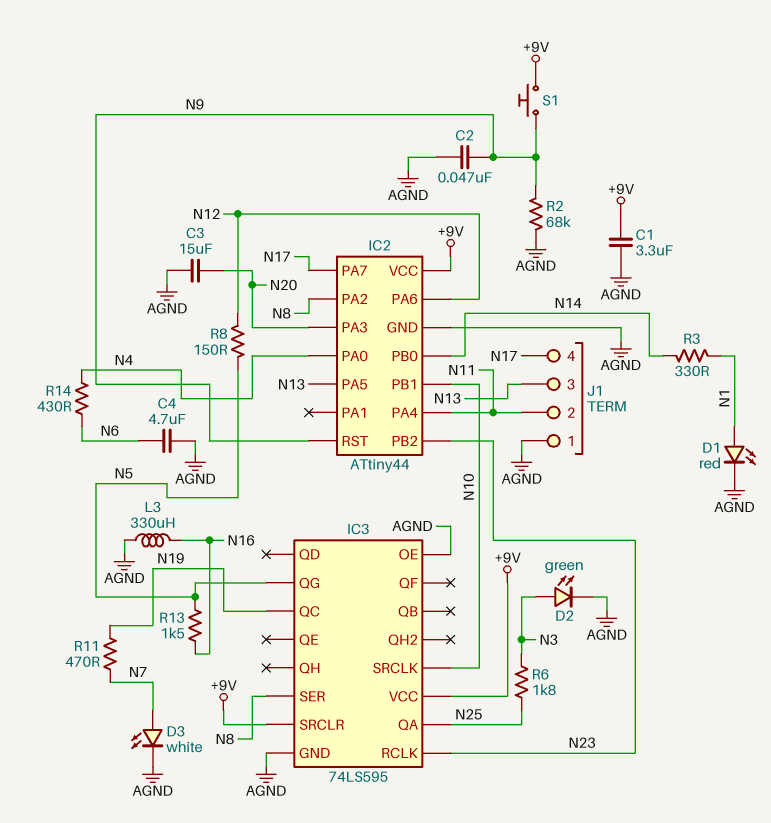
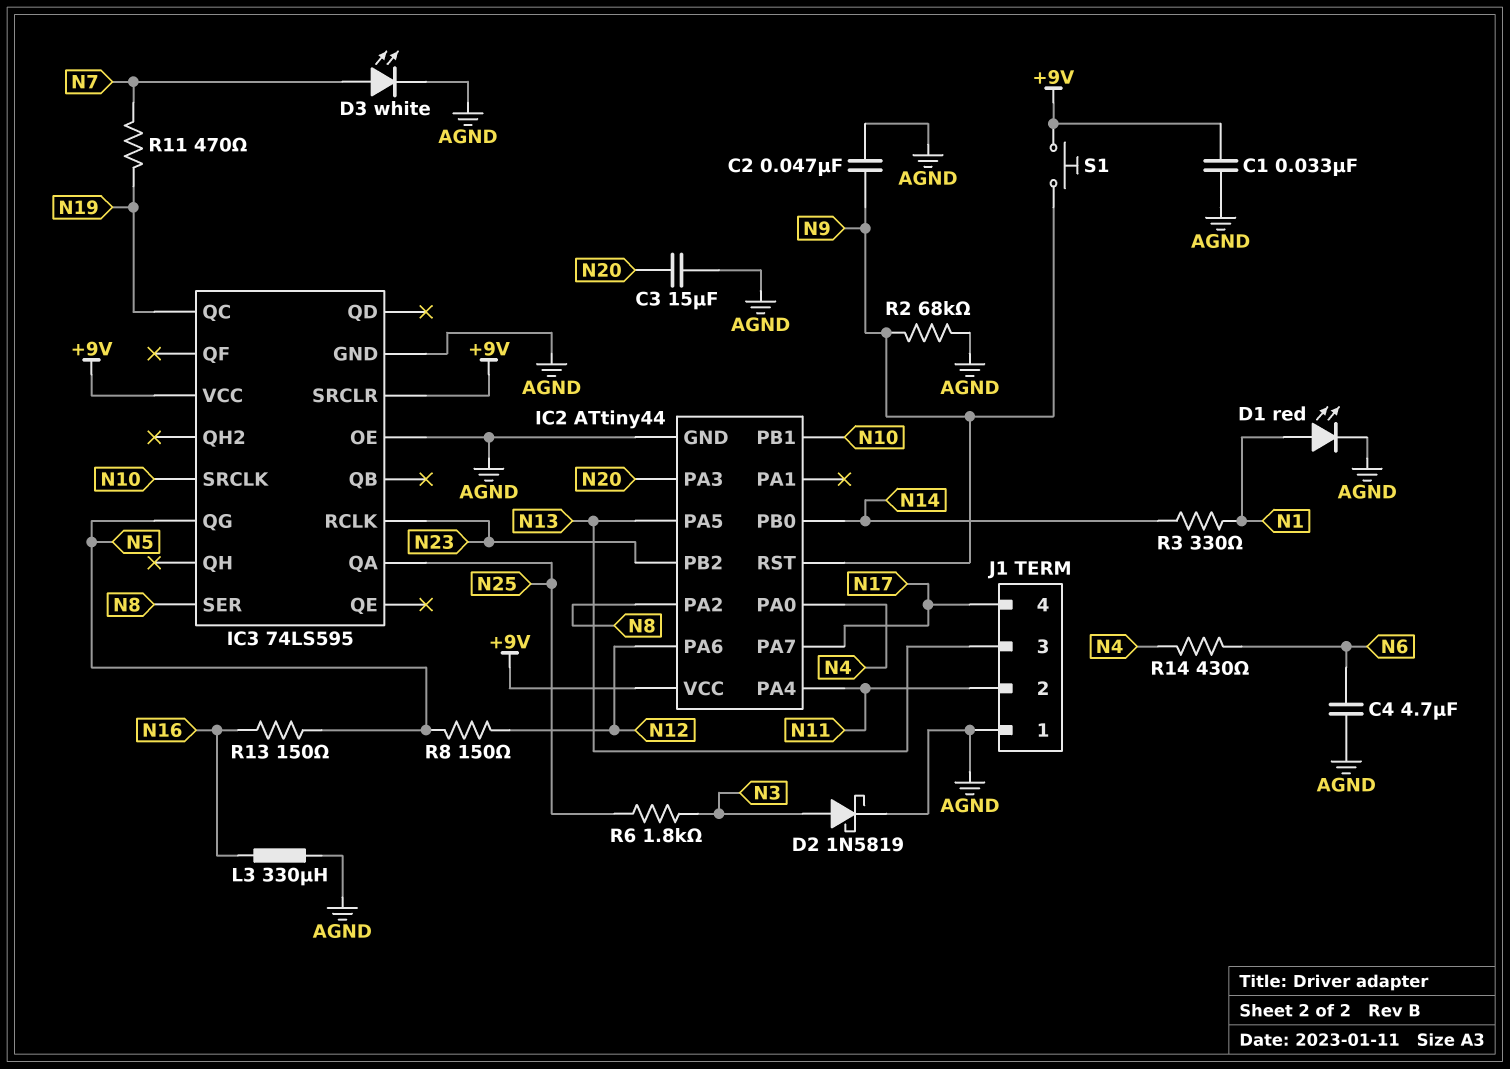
C1: 3.3uF (+9V, AGND) -> 33nF (+9V, AGND)
D2: LED green (A N3, K AGND) -> schottky 1N5819 (A N3, K AGND)
R13: 1.5k (N5, N16) -> 150 (N5, N16)

